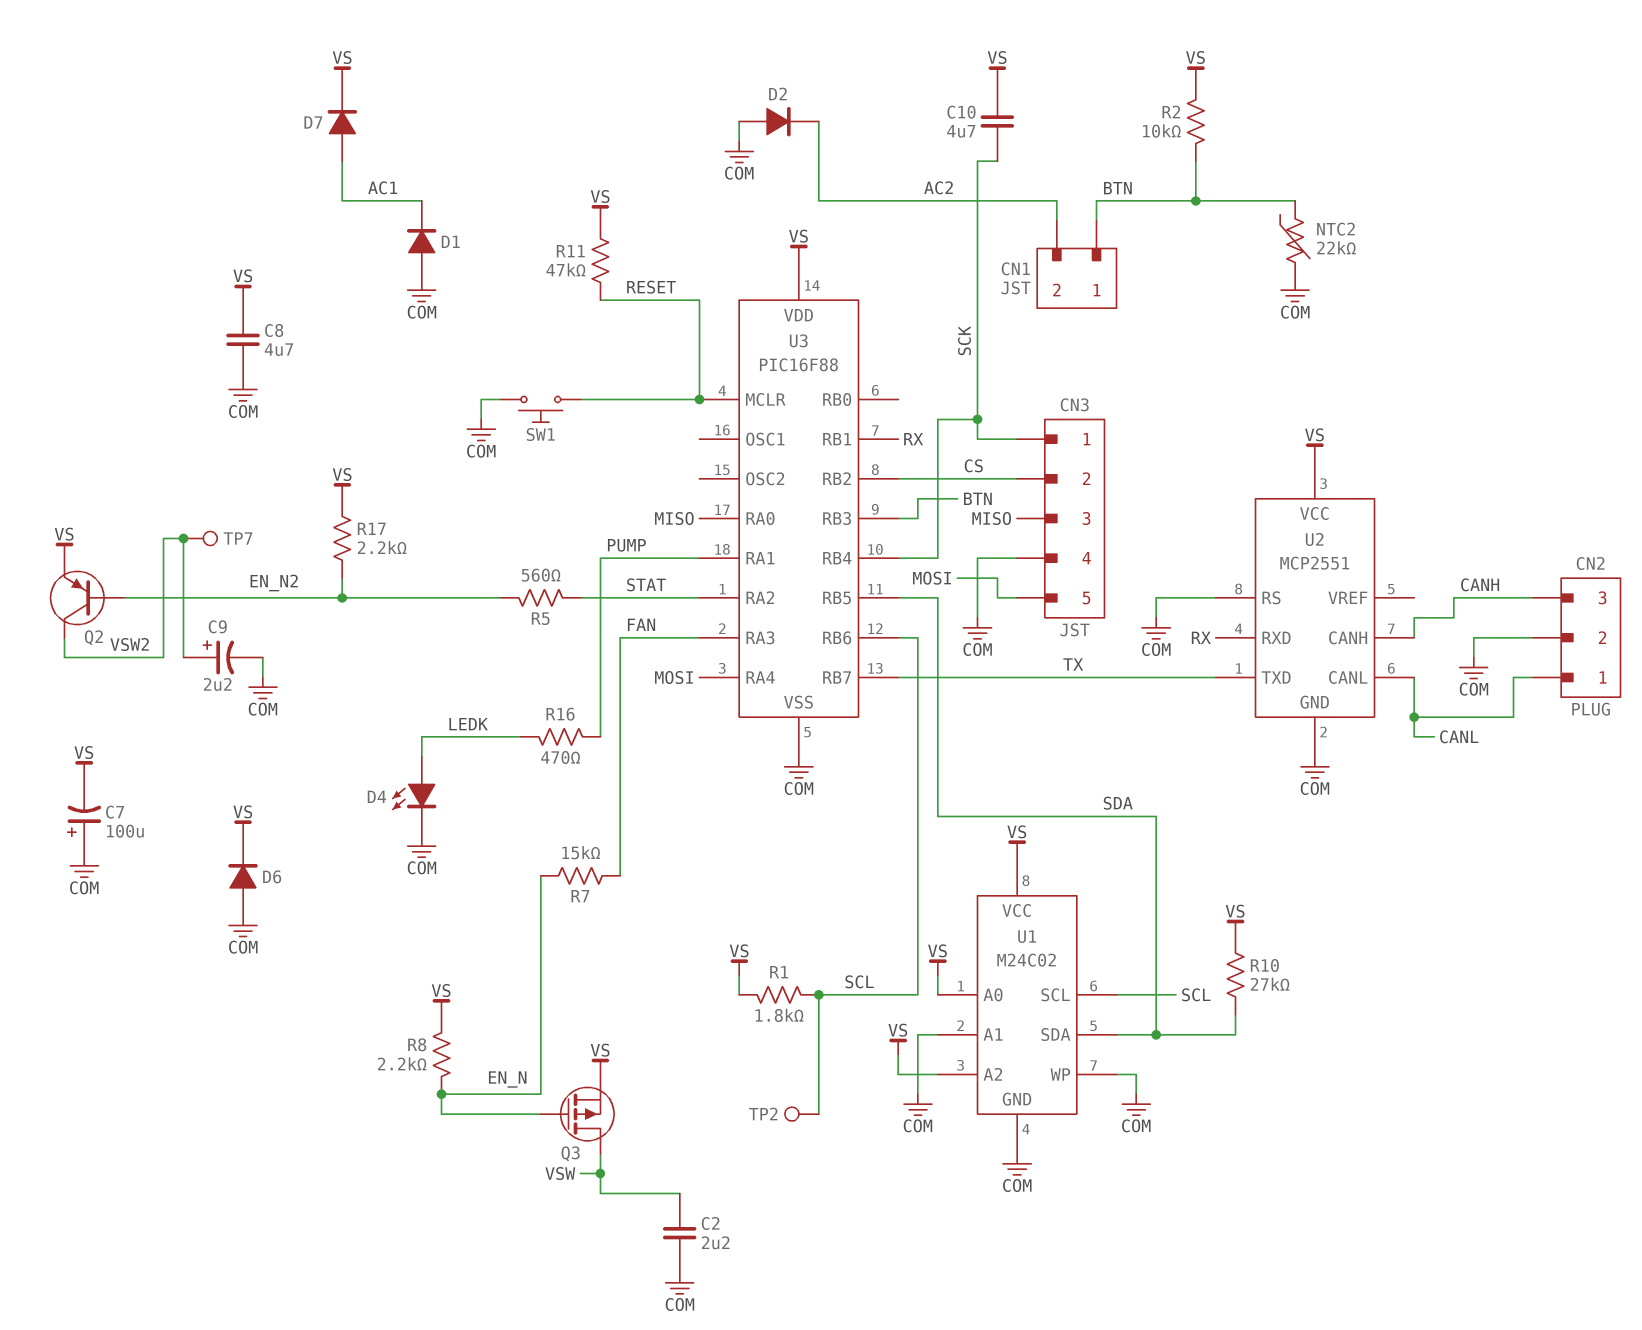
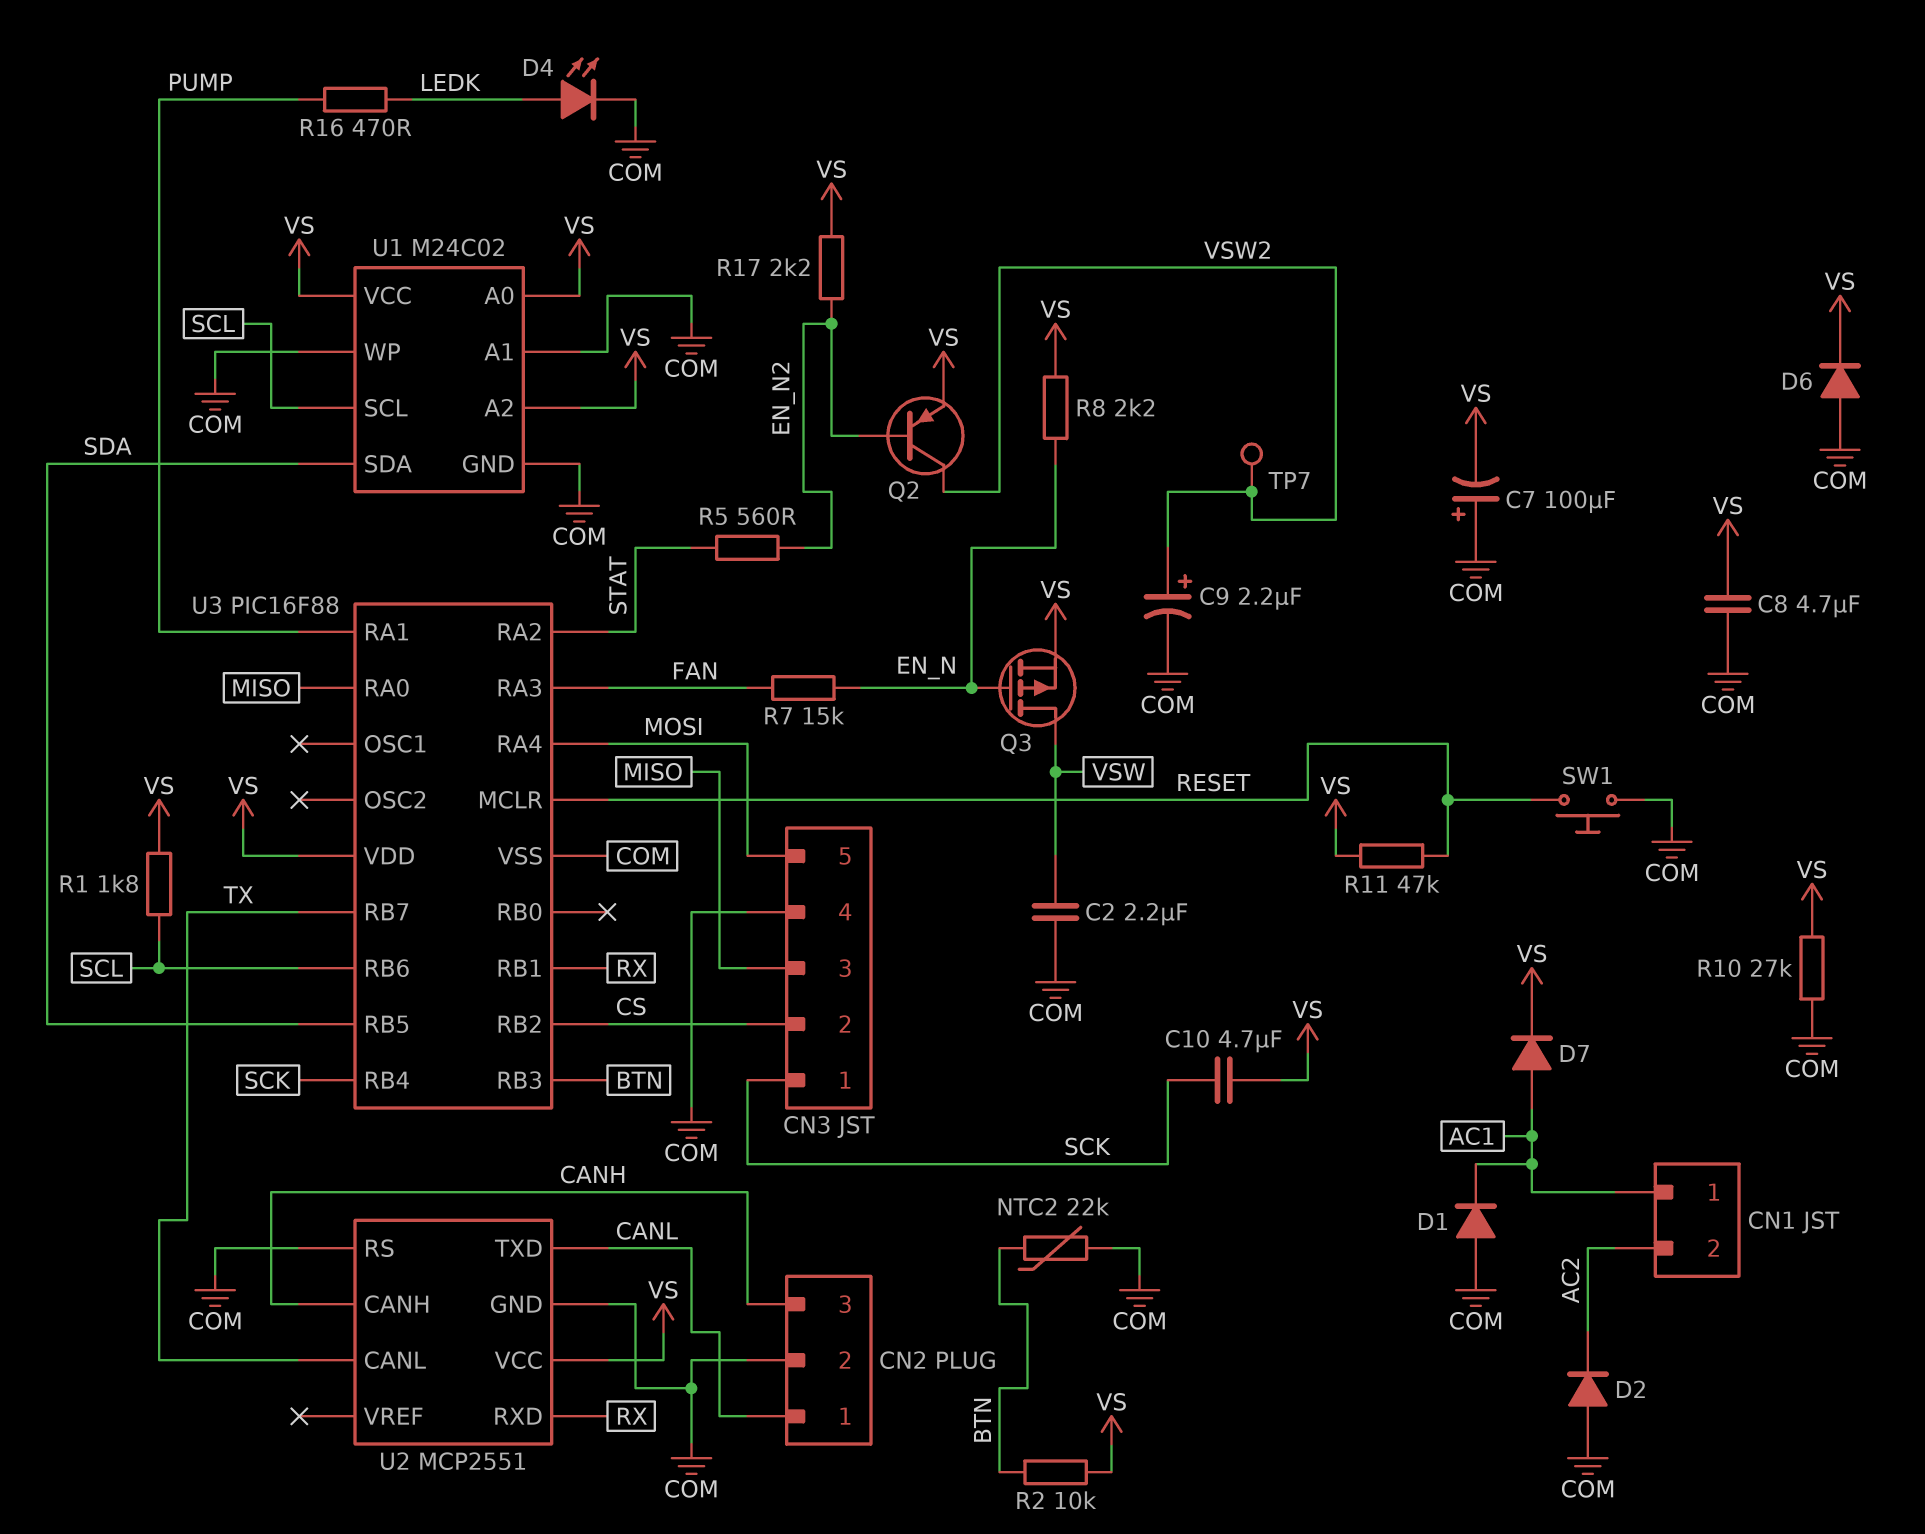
CN1 pin 1: BTN -> AC1
R10: 27k (SDA, VS) -> 27k (COM, VS)
TP2: test point (SCL) -> none
U2 pin CANL: CANL -> TX
U2 pin TXD: TX -> CANL

